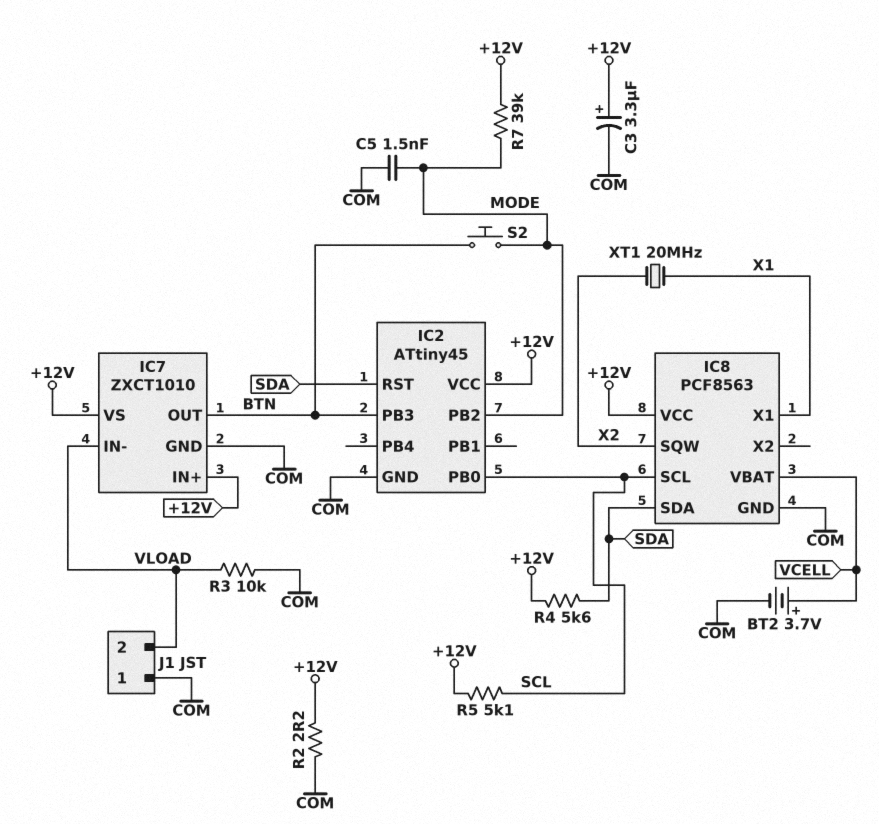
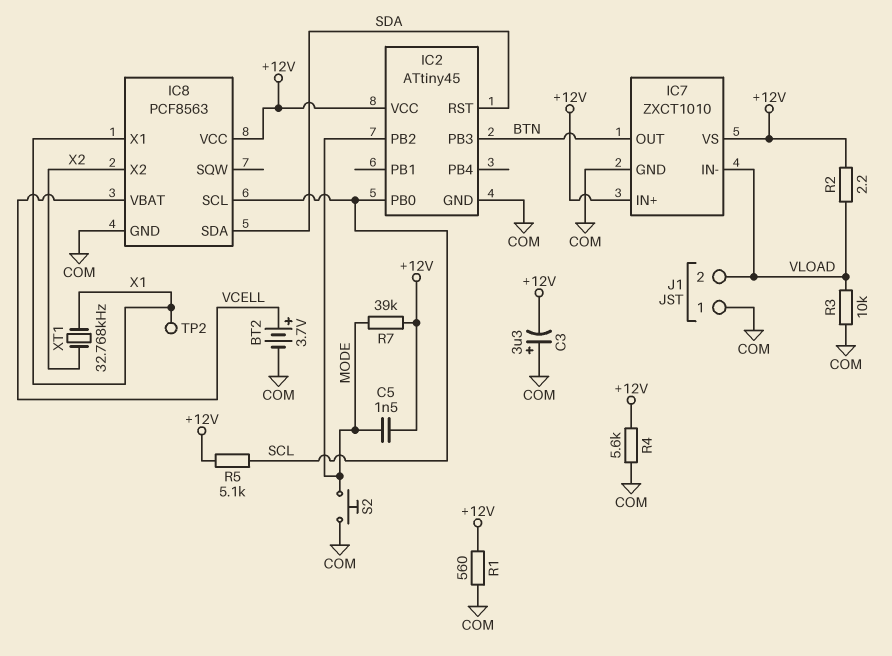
C3: 3.3uF (plus +12V, minus COM) -> 3.3uF (plus COM, minus +12V)
C5: 1.5nF (COM, MODE) -> 1.5nF (+12V, MODE)
IC8 pin SQW: X2 -> none
IC8 pin X2: none -> X2
R1: none -> 560 (+12V, COM)
R2: 2.2 (+12V, COM) -> 2.2 (+12V, VLOAD)
R4: 5.6k (+12V, SDA) -> 5.6k (+12V, COM)
S2: button (BTN, MODE) -> button (COM, MODE)
TP2: none -> test point (X1)
XT1: 20MHz (X1, X2) -> 32.768kHz (X1, X2)

